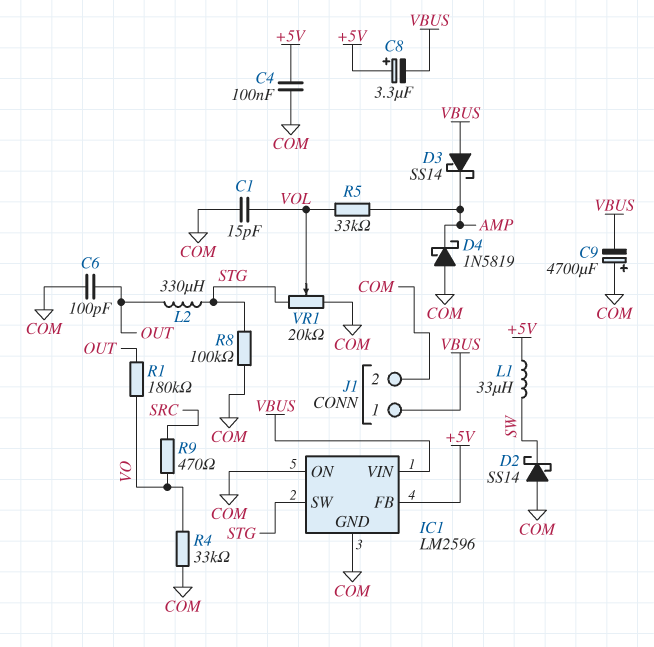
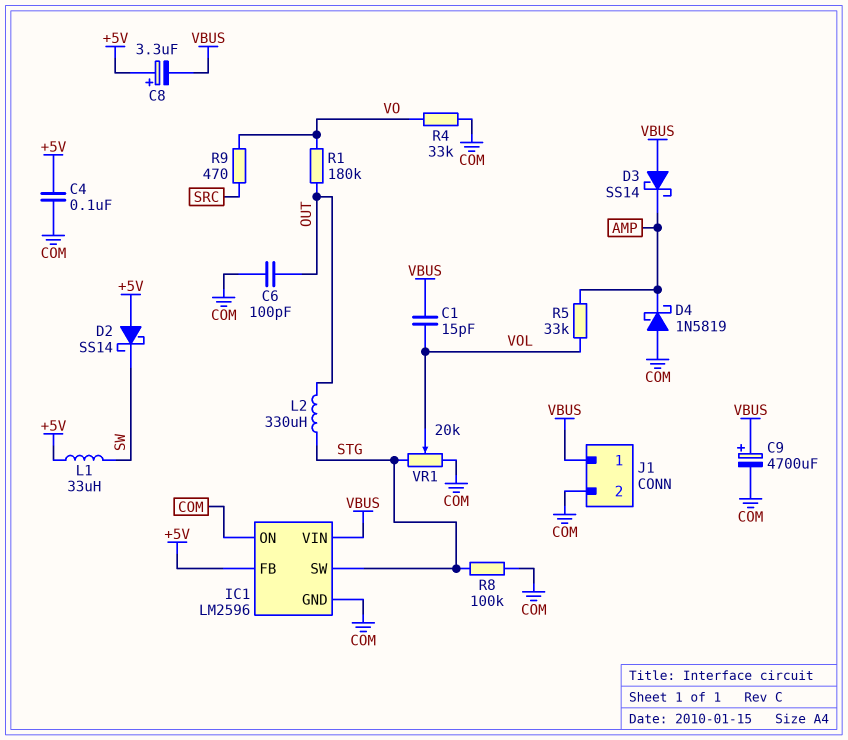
C1: 15pF (COM, VOL) -> 15pF (VBUS, VOL)
C9: 4700uF (plus COM, minus VBUS) -> 4700uF (plus VBUS, minus COM)
D2: schottky SS14 (A COM, K SW) -> schottky SS14 (A +5V, K SW)

